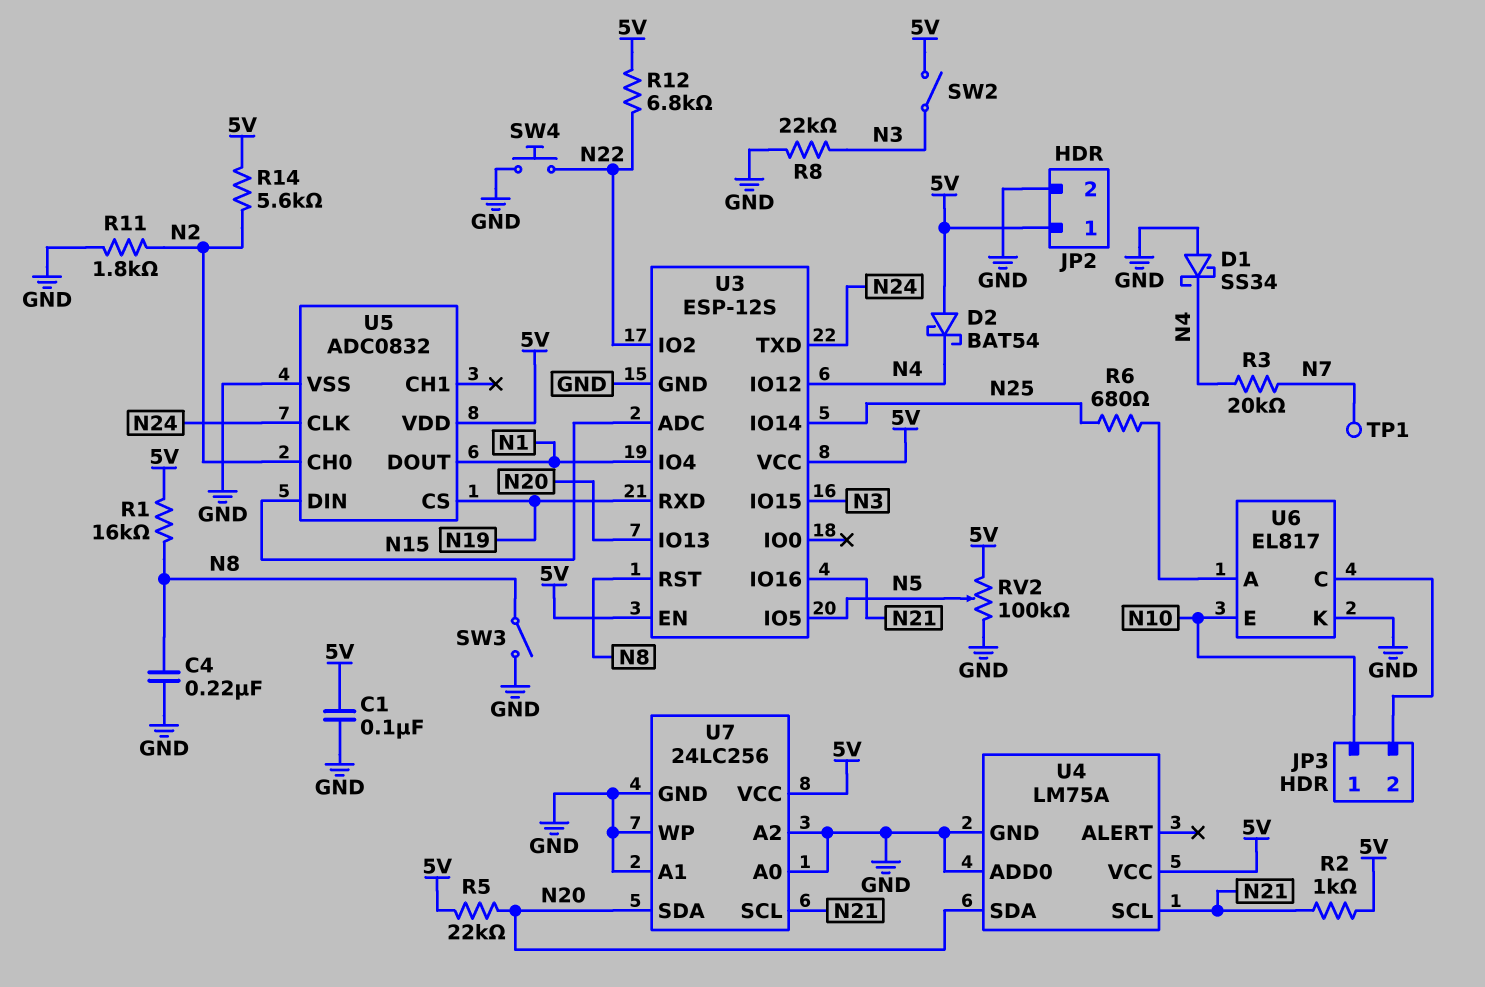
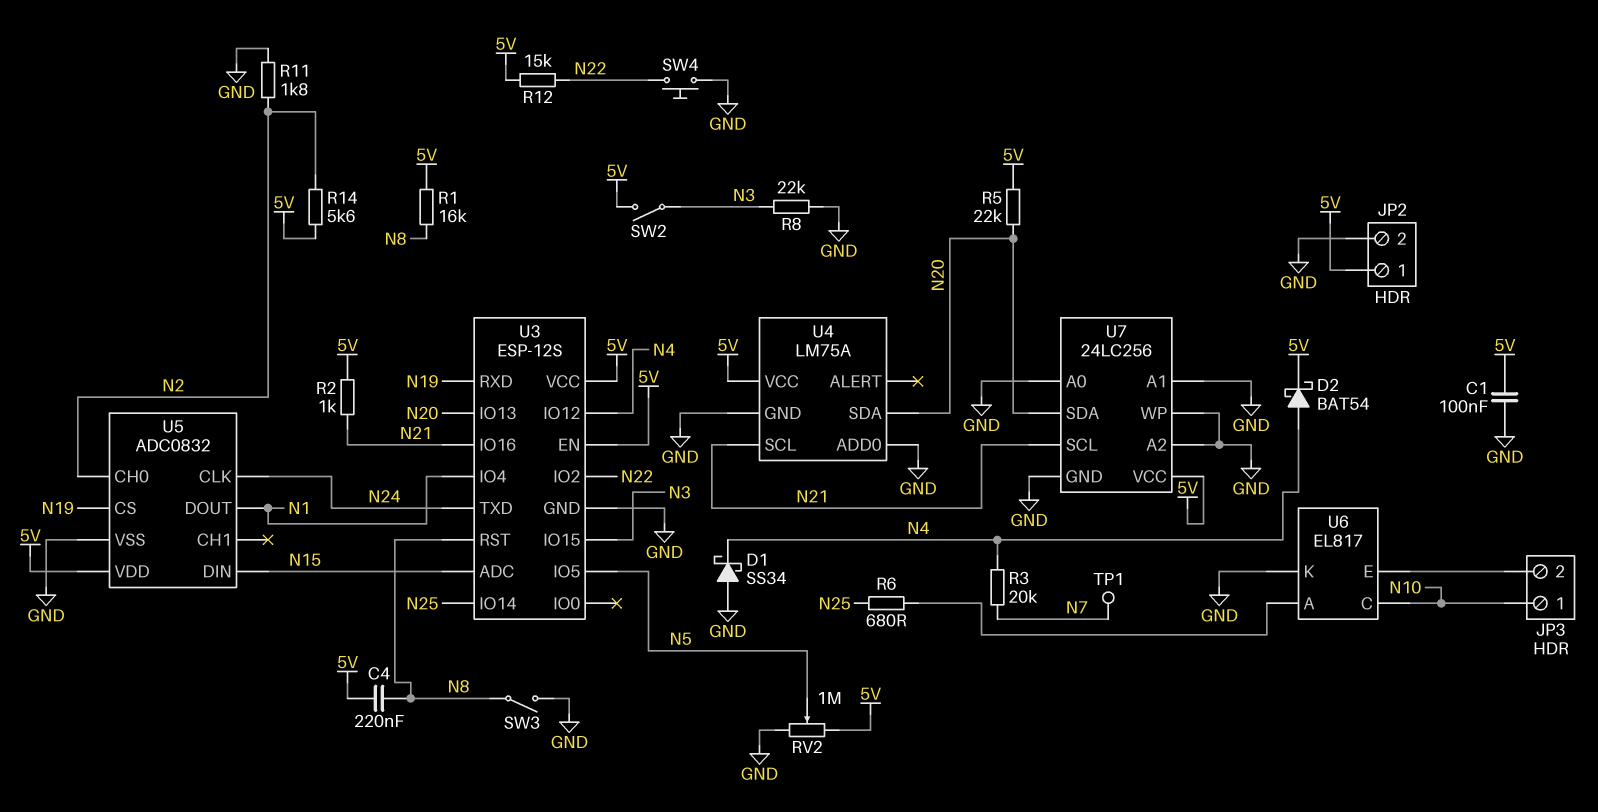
C4: 220nF (GND, N8) -> 220nF (5V, N8)
D2: schottky BAT54 (A 5V, K N4) -> schottky BAT54 (A N4, K 5V)
R12: 6.8k (5V, N22) -> 15k (5V, N22)
RV2: 100k (5V, GND, wiper N5) -> 1M (5V, GND, wiper N5)
U6 pin C: JP3/2 -> N10
U6 pin E: N10 -> JP3/2

